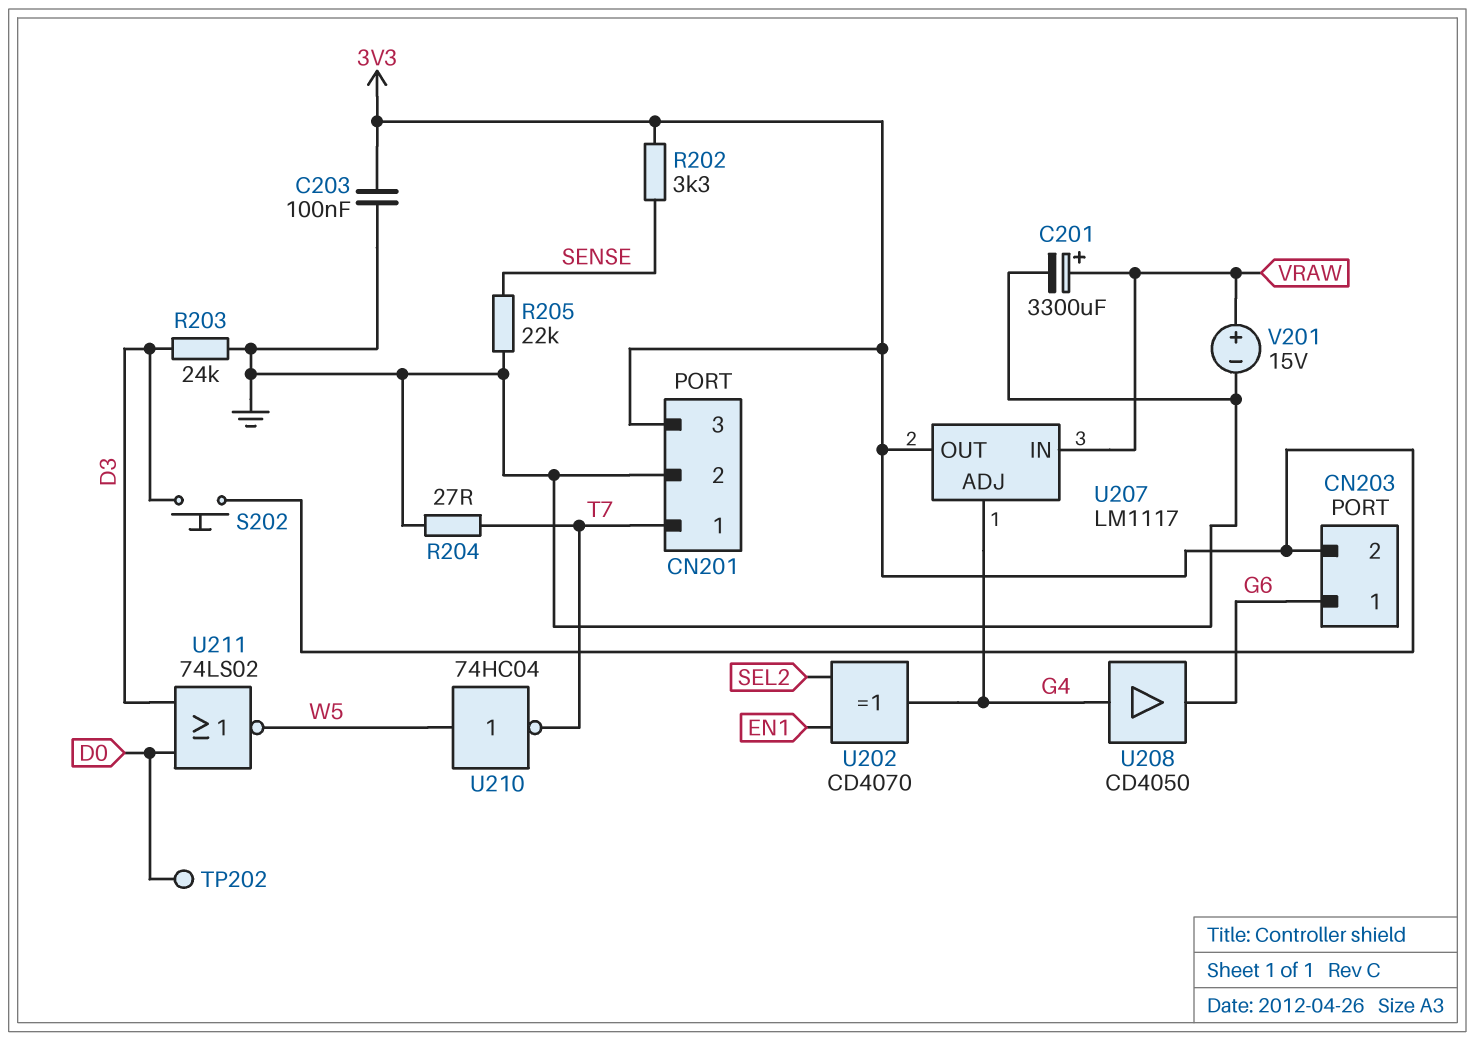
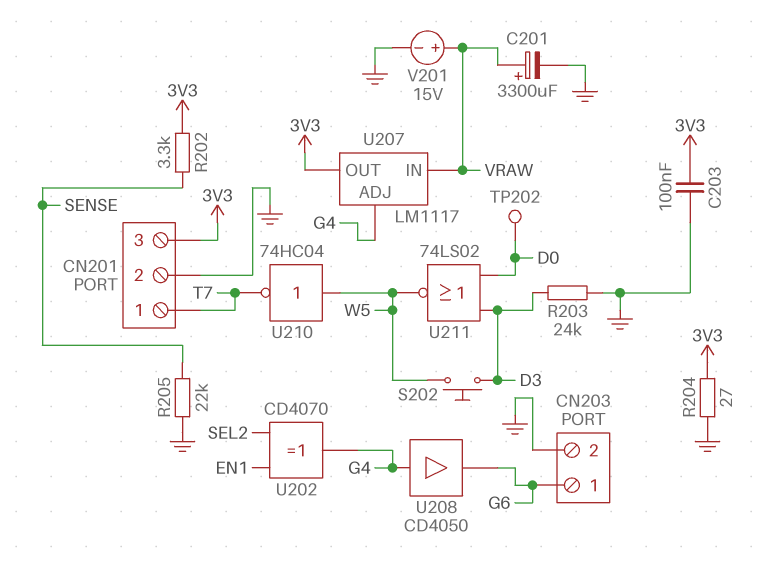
CN203 pin 2: 3V3 -> GND
R204: 27 (GND, T7) -> 27 (3V3, GND)
S202: button (3V3, D3) -> button (D3, W5)

